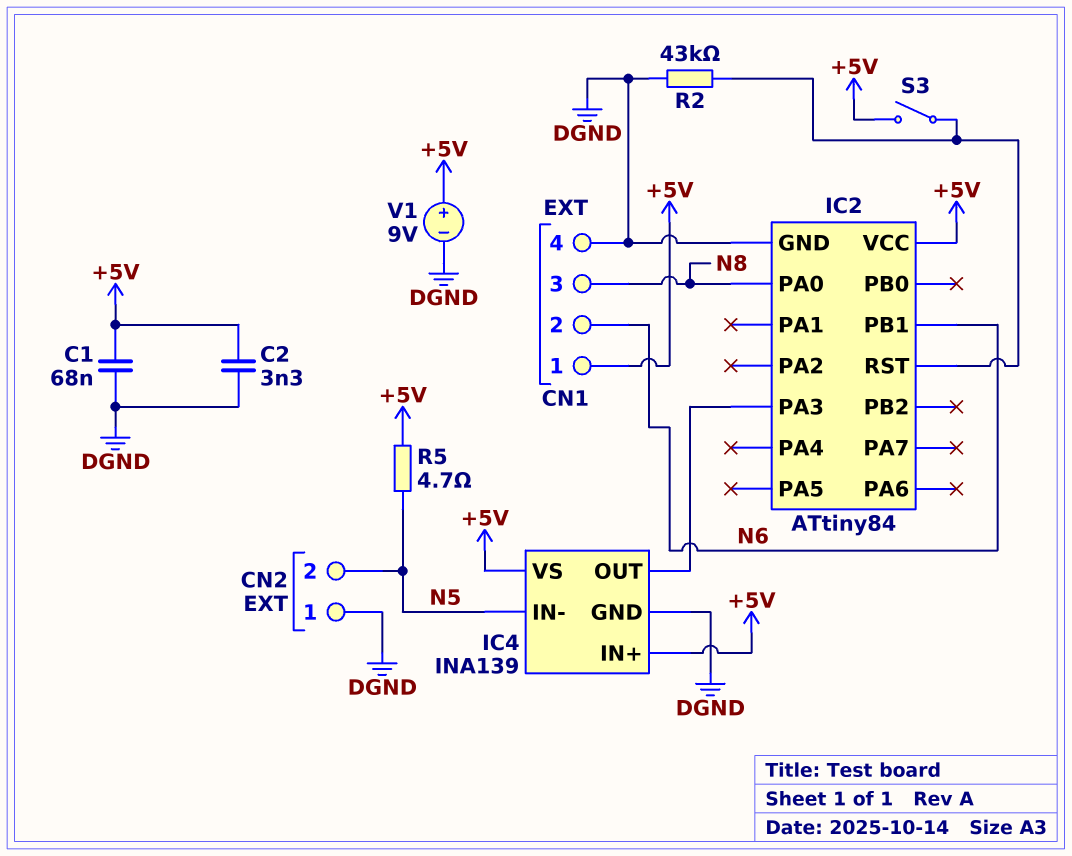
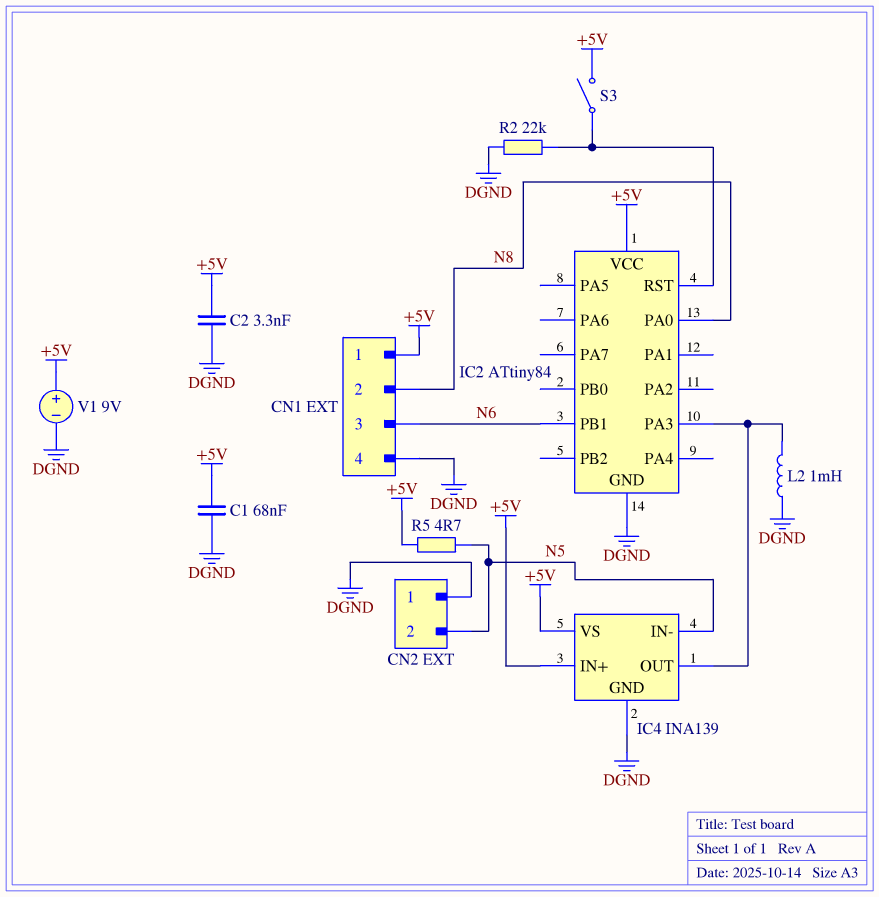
CN1 pin 2: N6 -> N8
CN1 pin 3: N8 -> N6
L2: none -> 1mH (DGND, IC2/PA3)
R2: 43k (DGND, IC2/RST) -> 22k (DGND, IC2/RST)

